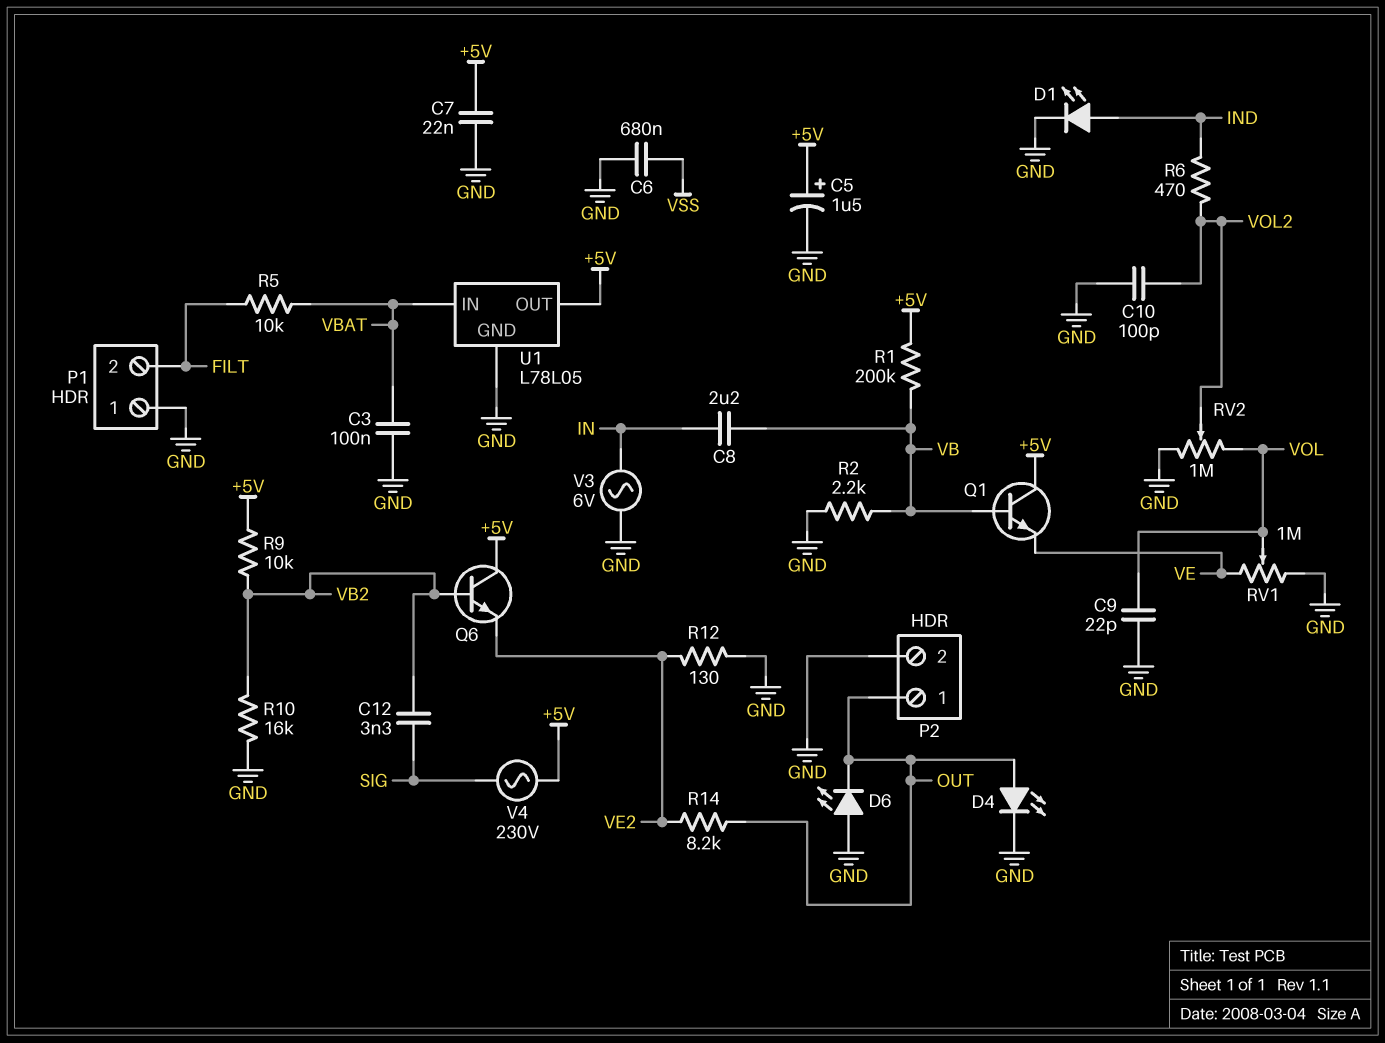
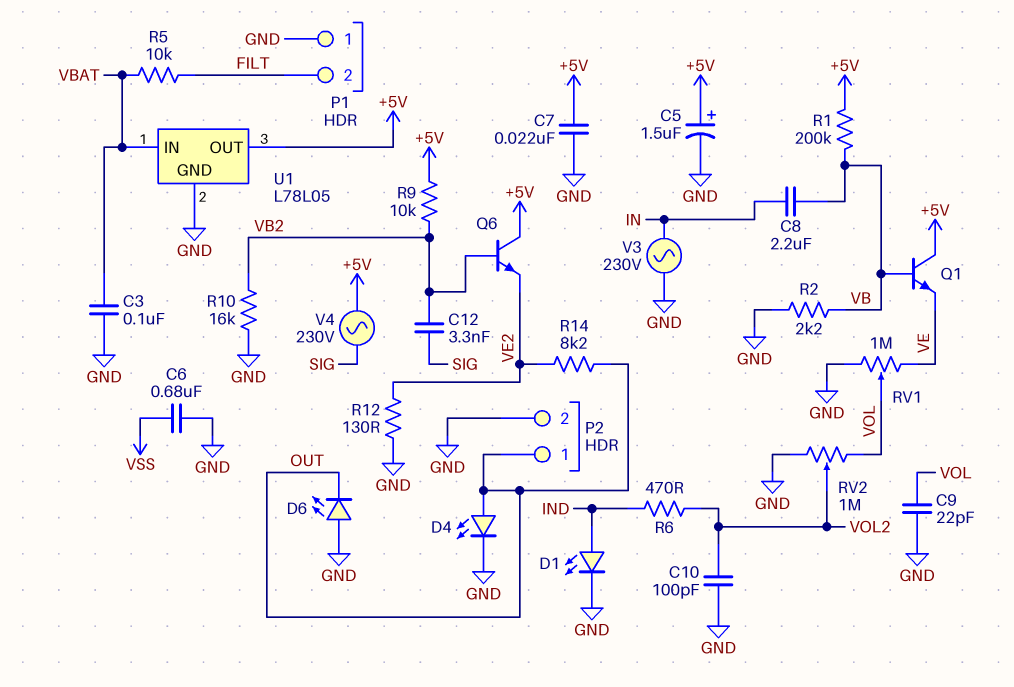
V3: AC 6V (GND, IN) -> AC 230V (GND, IN)

